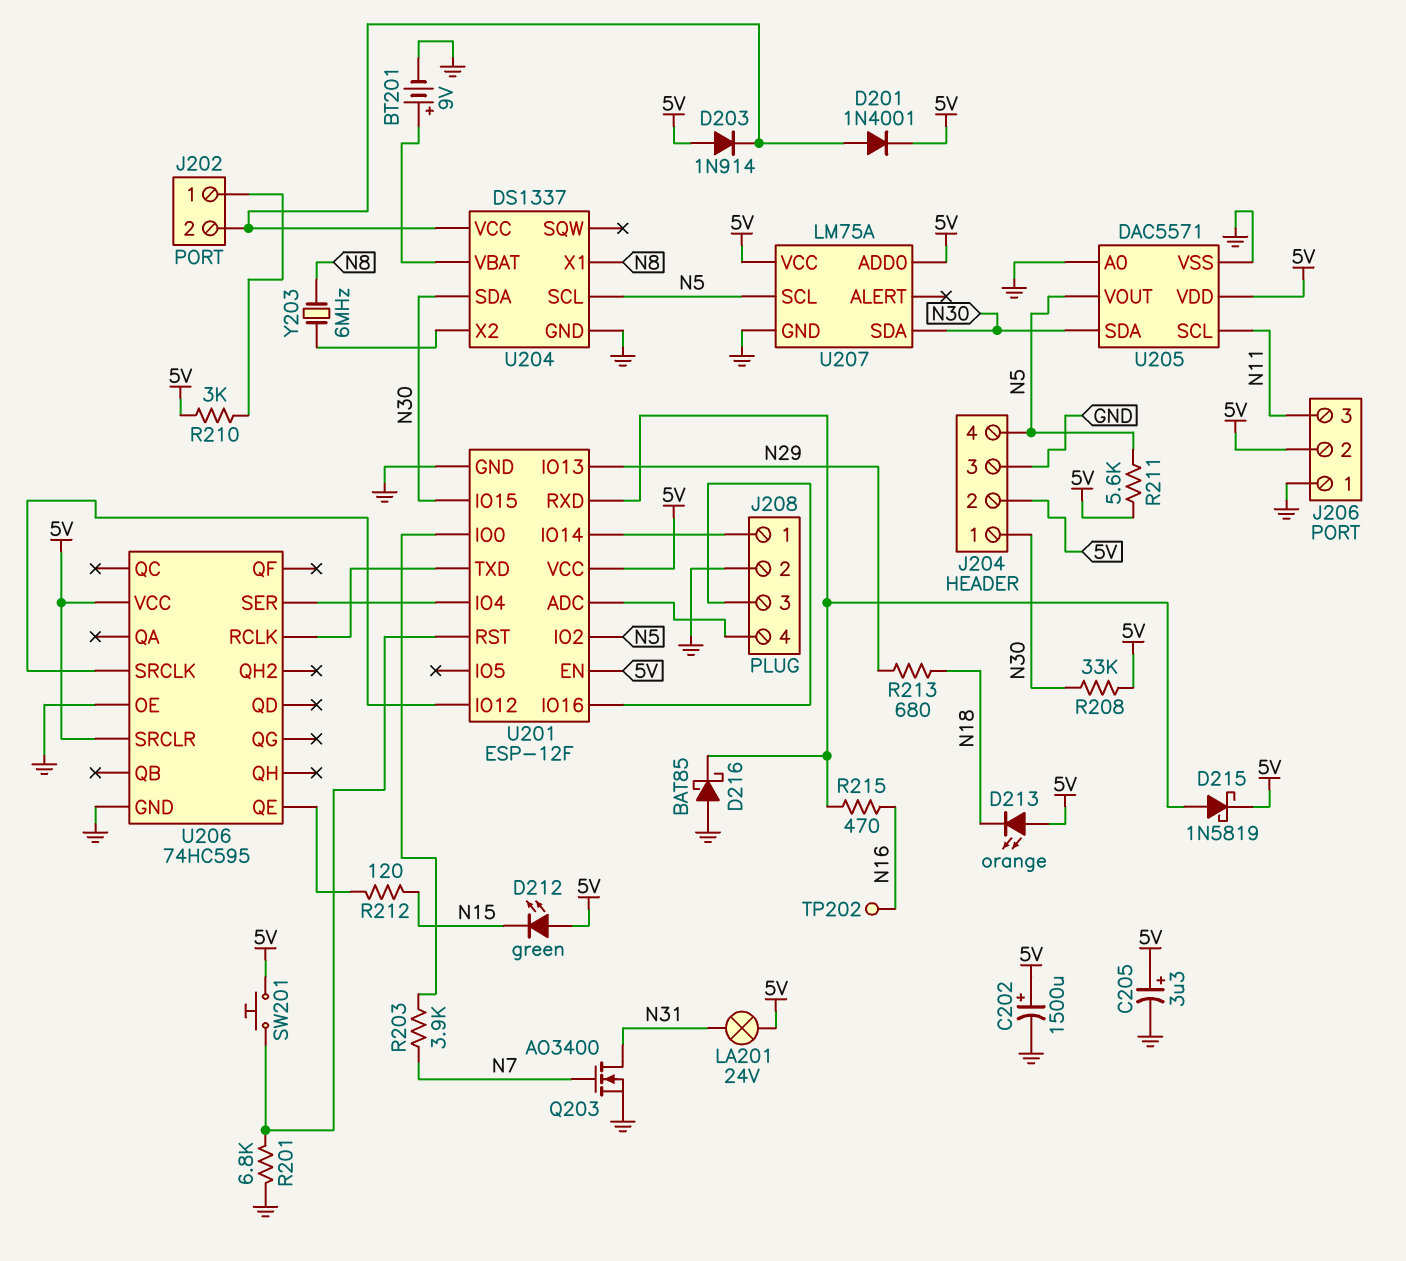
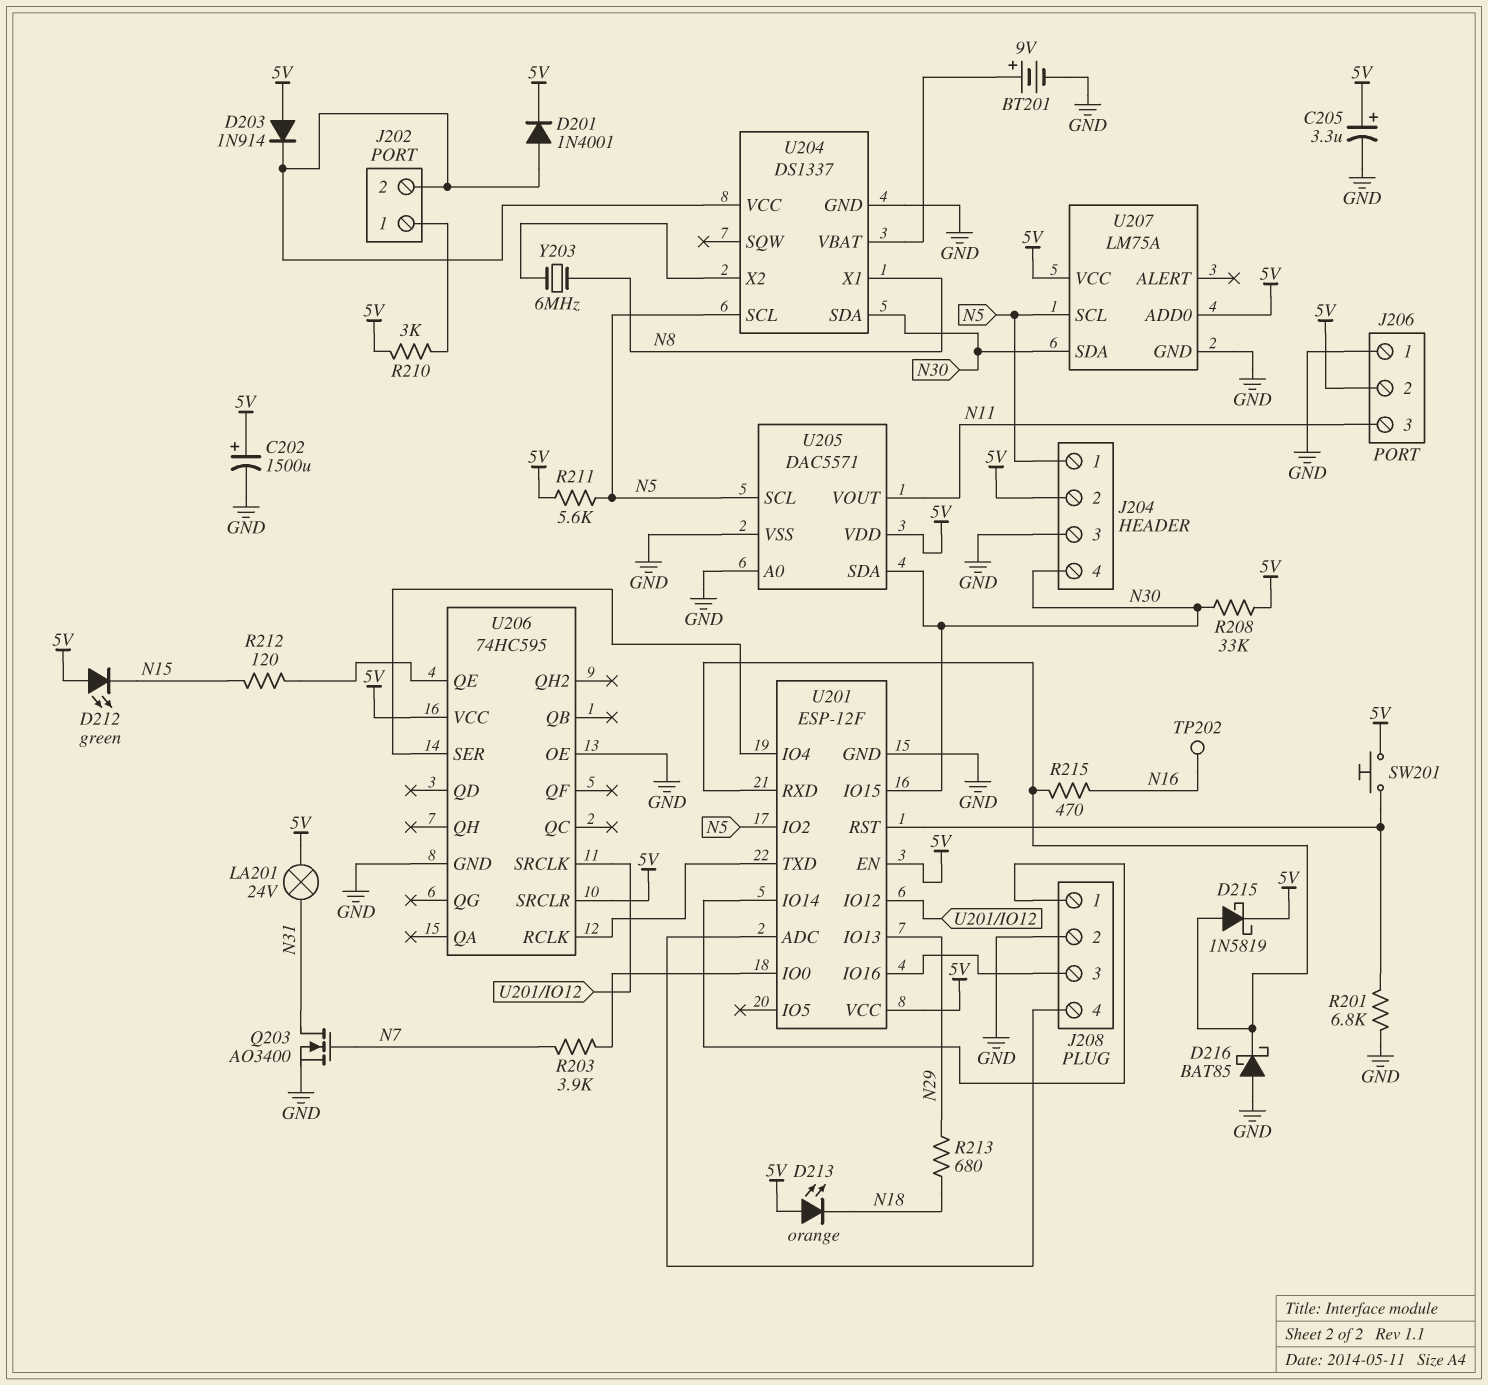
J204 pin 1: N30 -> N5
J204 pin 4: N5 -> N30
U205 pin SCL: N11 -> N5
U205 pin VOUT: N5 -> N11

